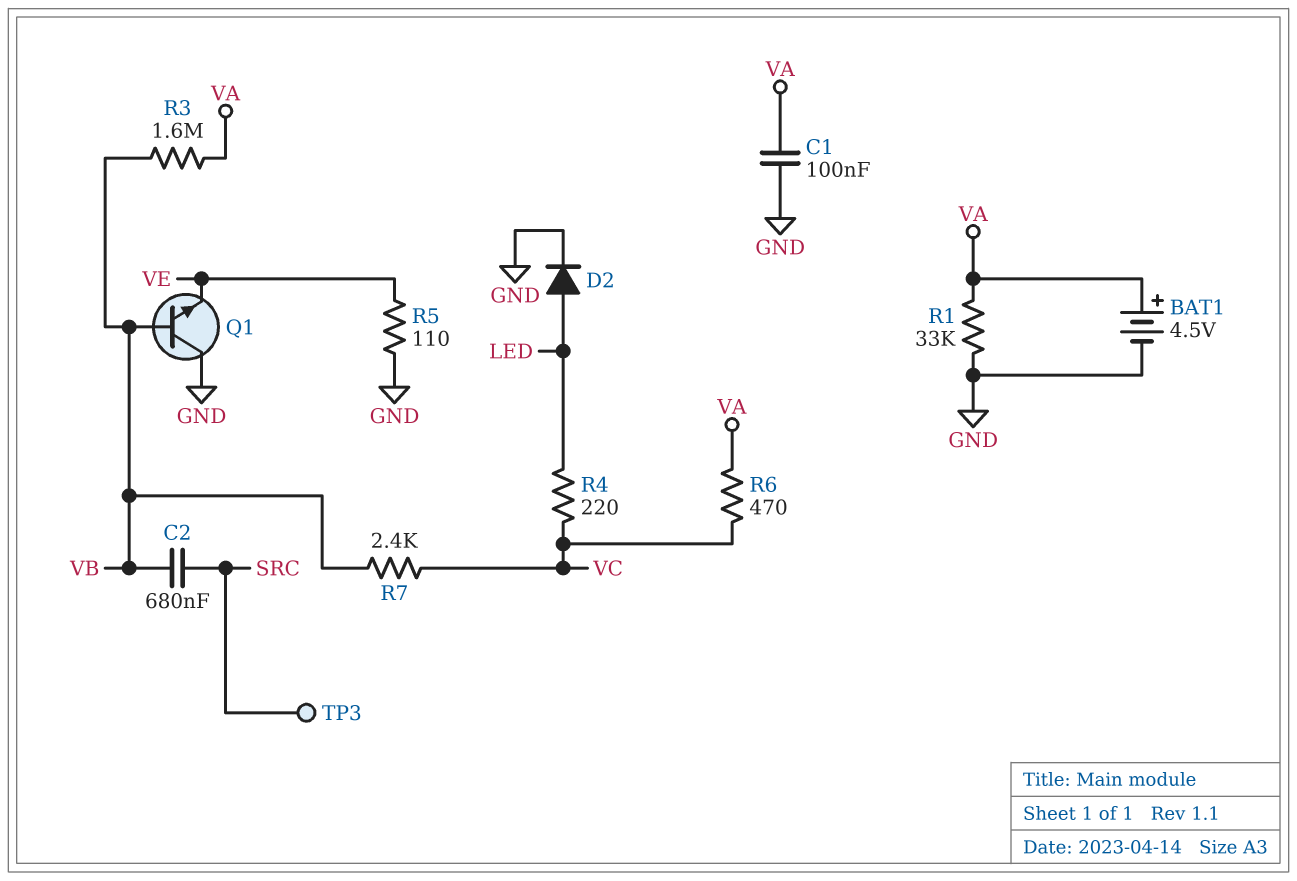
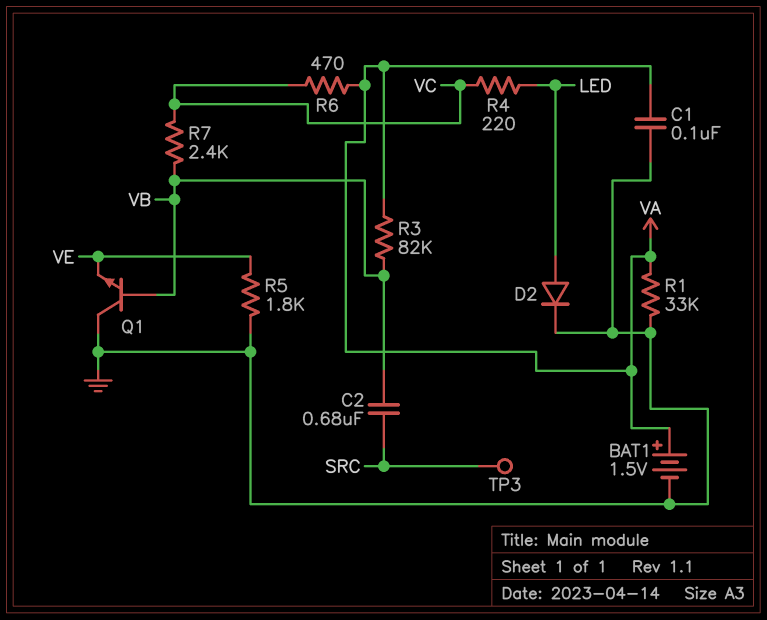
BAT1: 4.5V (plus VA, minus GND) -> 1.5V (plus VA, minus GND)
R3: 1.6M (VA, VB) -> 82k (VA, VB)
R5: 110 (GND, VE) -> 1.8k (GND, VE)

